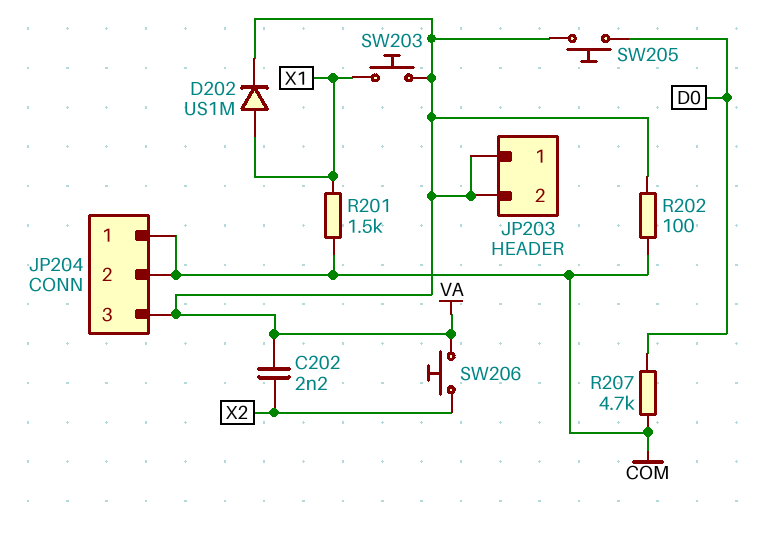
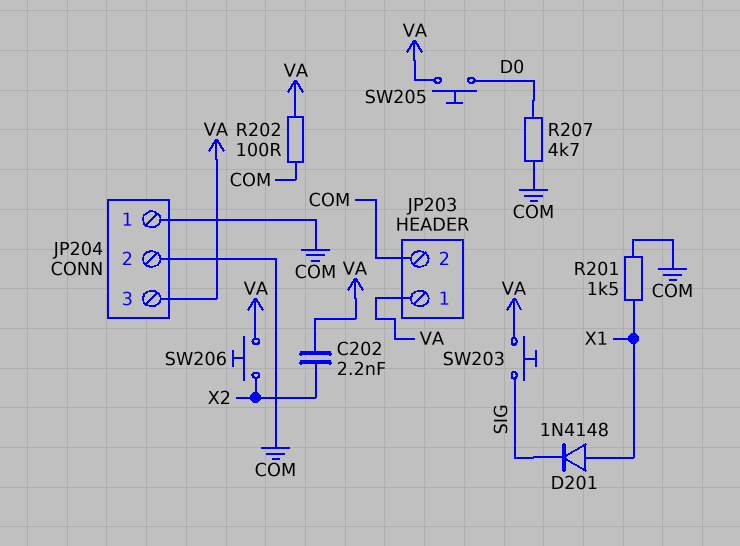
D201: none -> diode 1N4148 (A X1, K SIG)
D202: diode US1M (A X1, K VA) -> none
JP203 pin 2: VA -> COM
SW203: button (VA, X1) -> button (SIG, VA)

